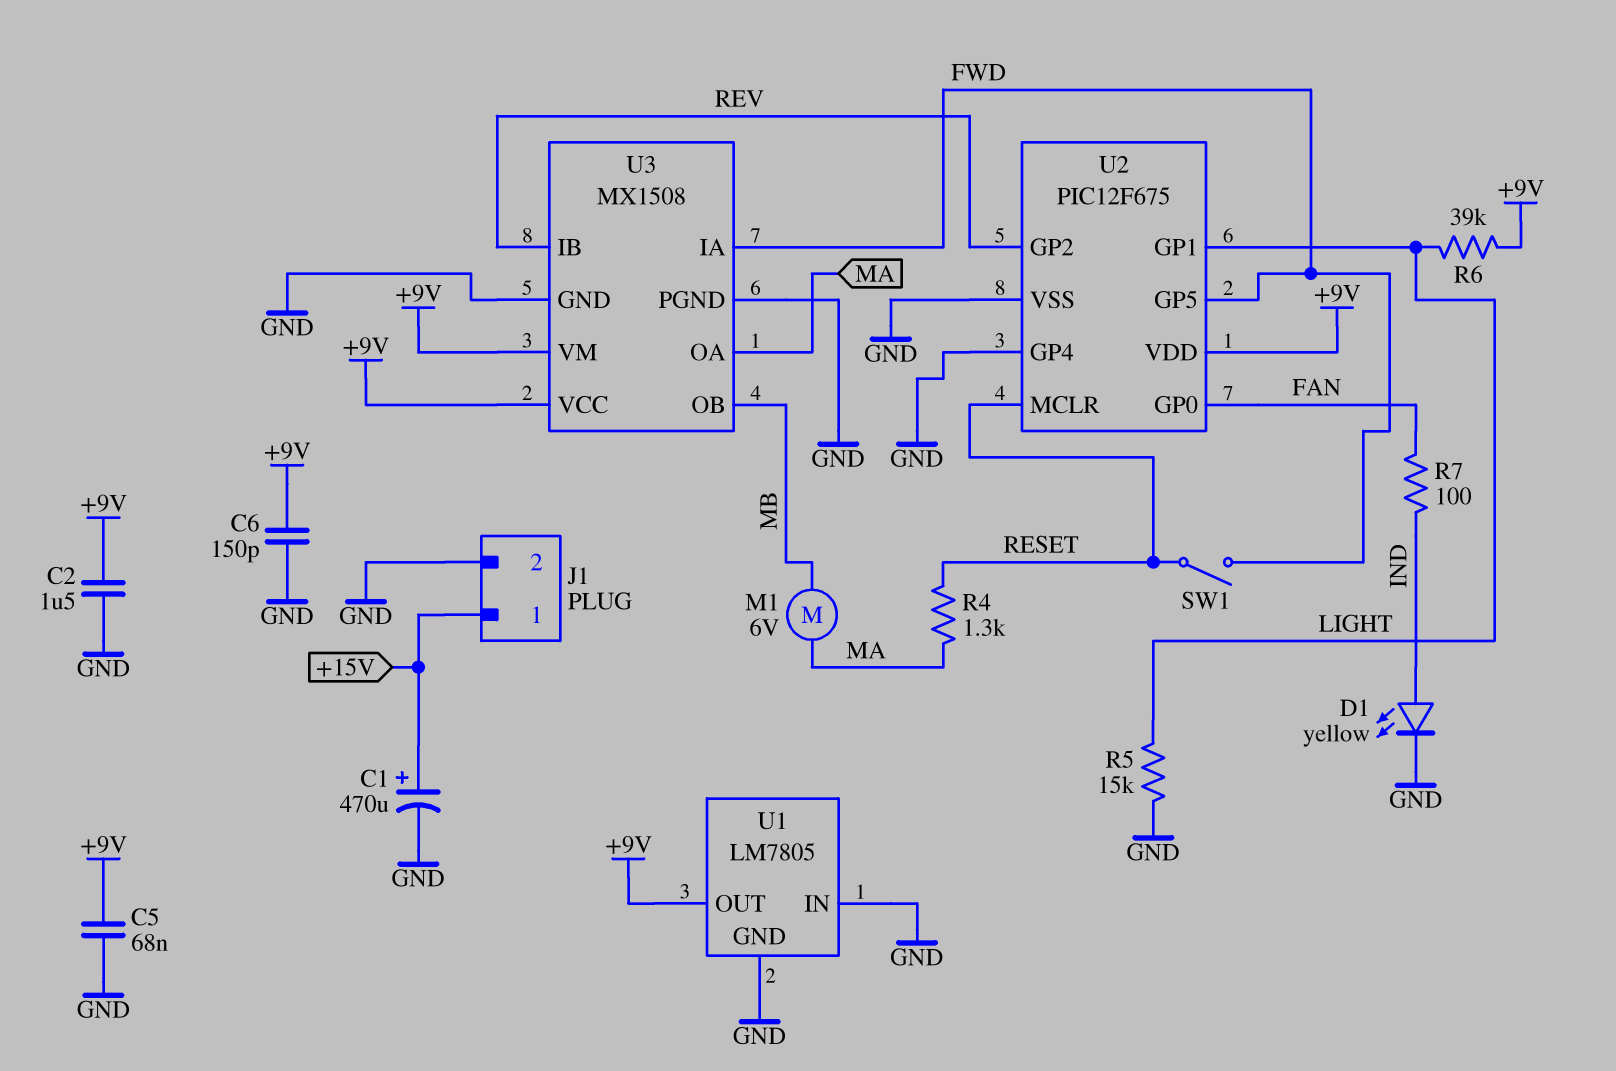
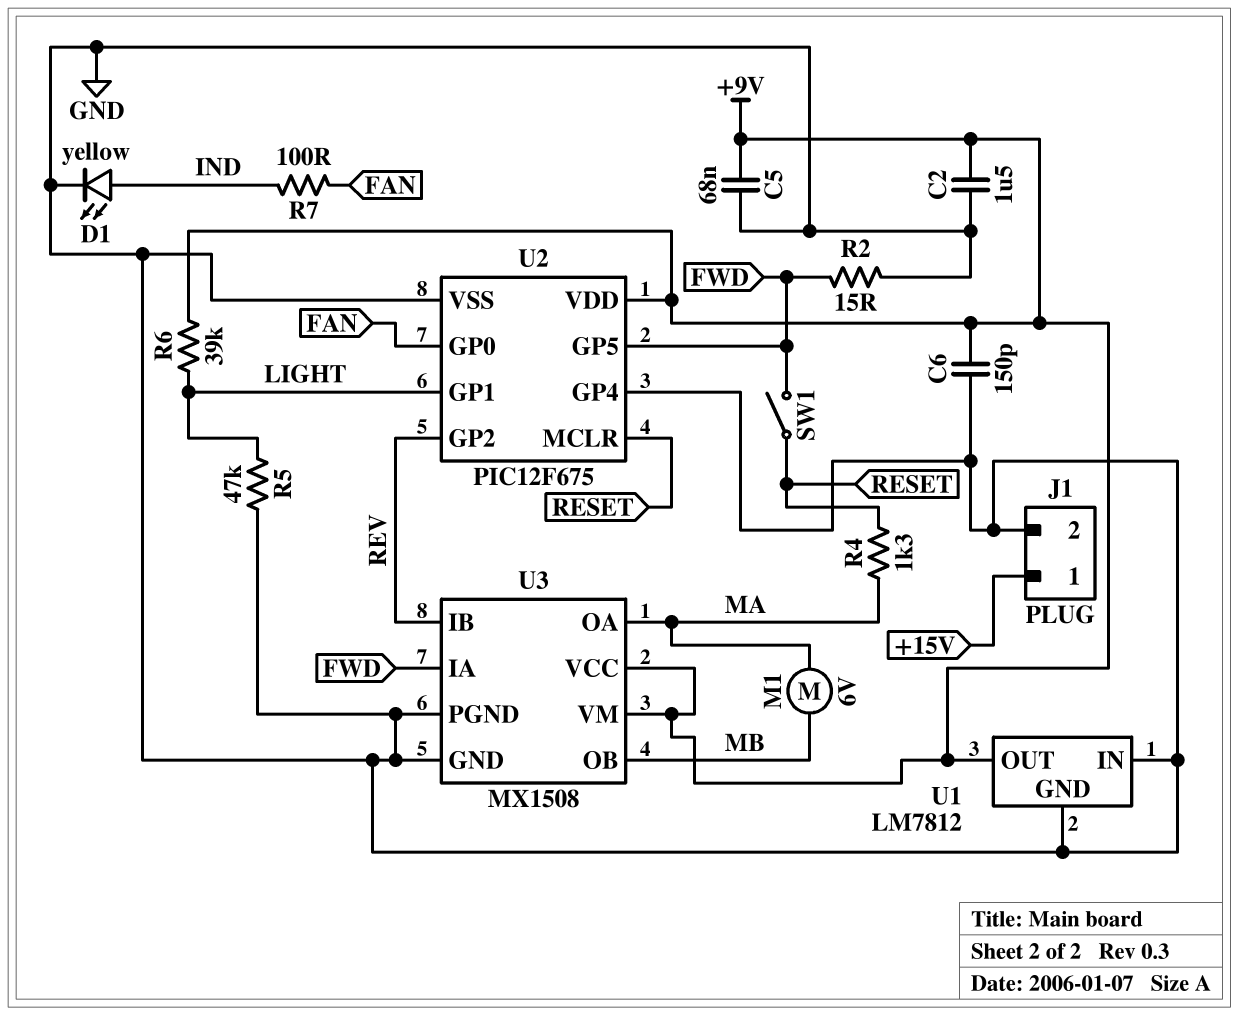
C1: 470uF (plus +15V, minus GND) -> none
R2: none -> 15 (FWD, GND)
R5: 15k (GND, LIGHT) -> 47k (GND, LIGHT)
U1: LM7805 -> LM7812

